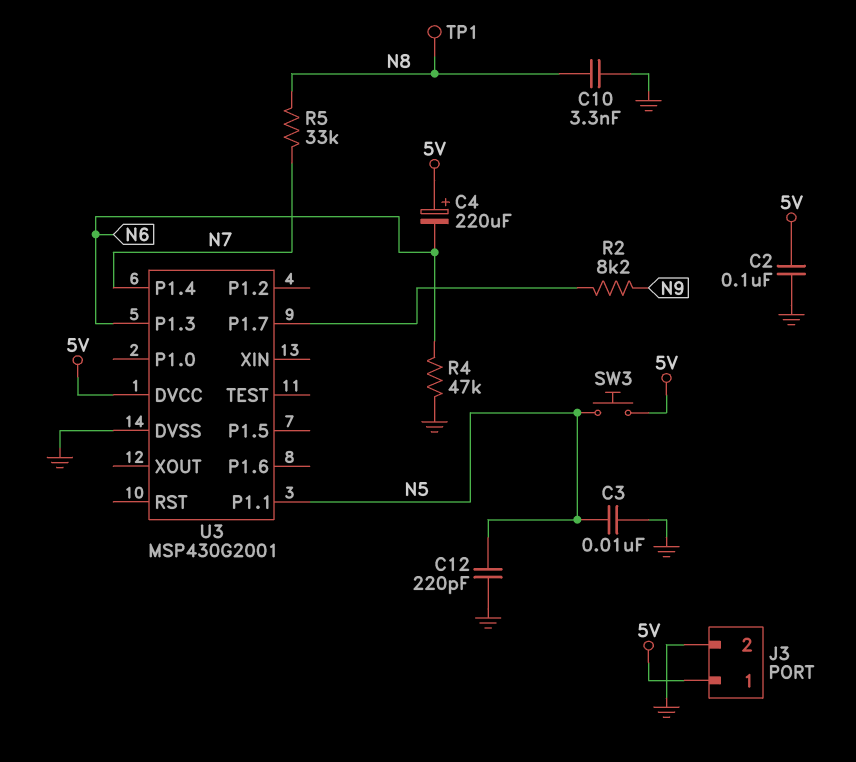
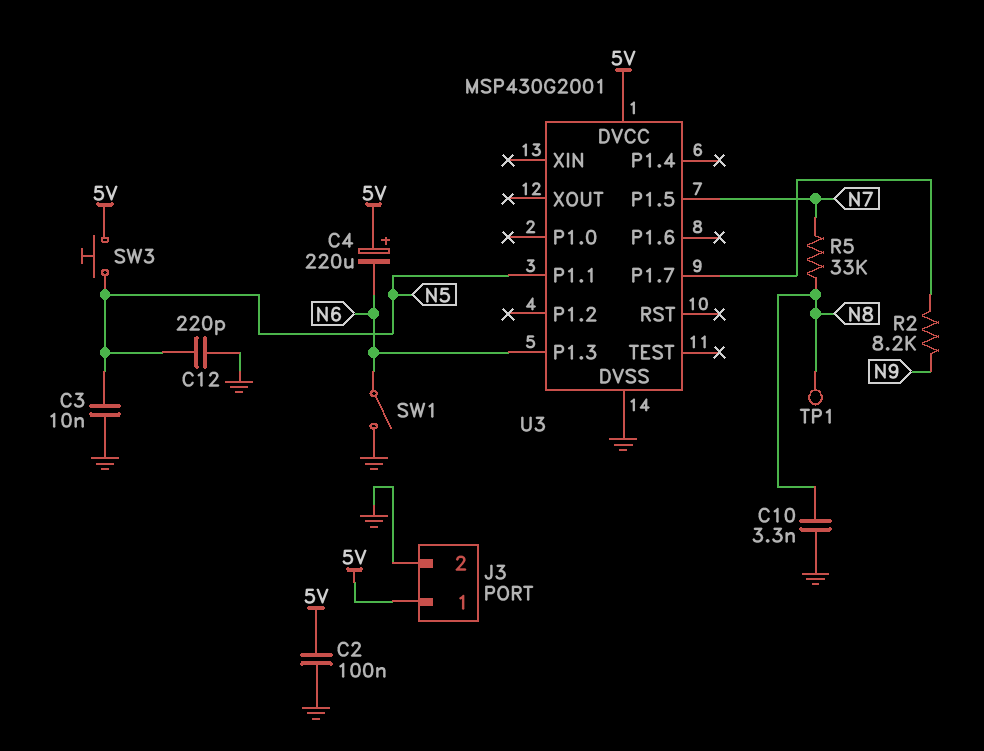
R4: 47k (GND, N6) -> none
SW1: none -> switch (GND, N6)
U3 pin P1.4: N7 -> none
U3 pin P1.5: none -> N7

